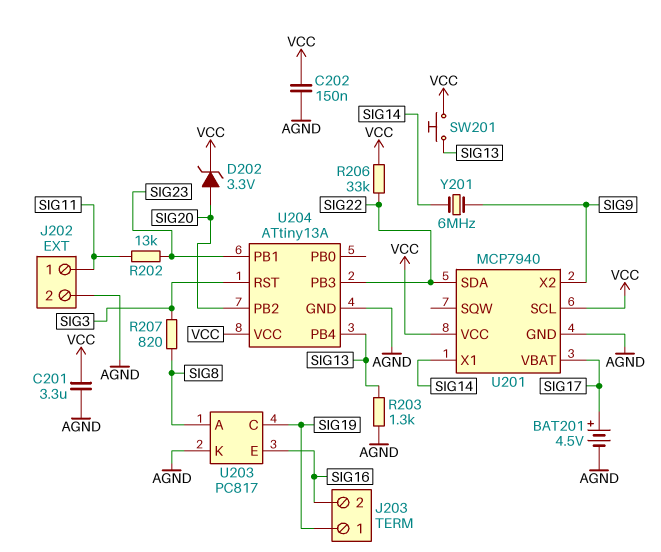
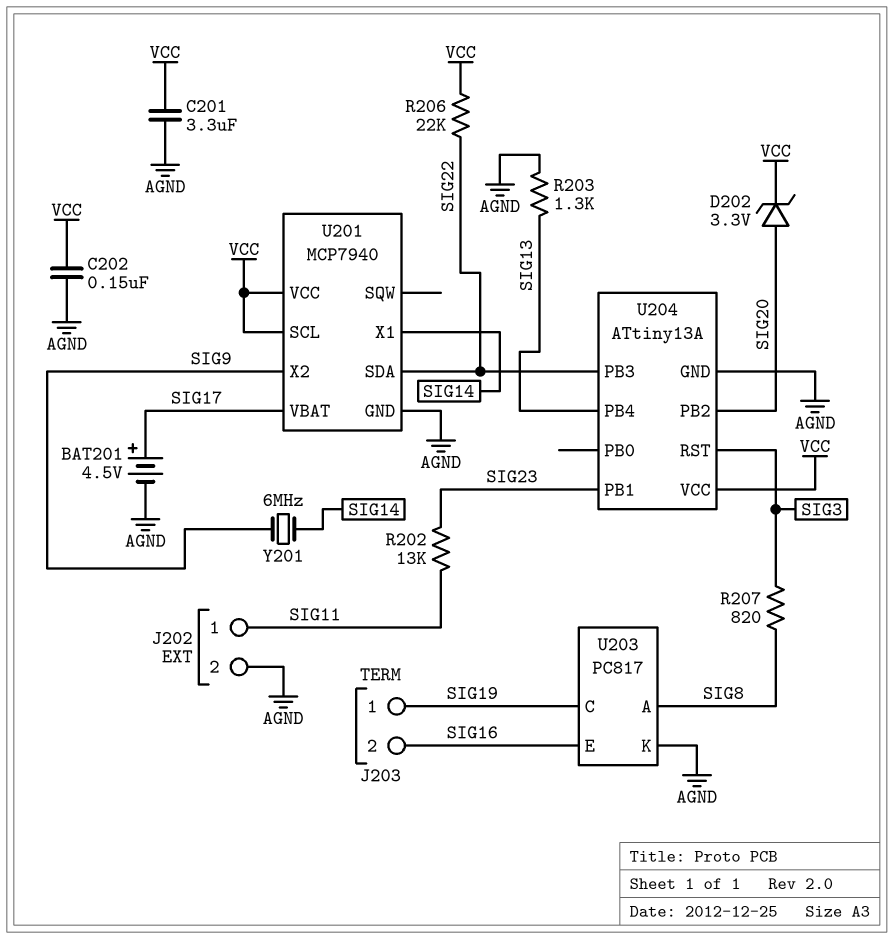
R206: 33k (SIG22, VCC) -> 22k (SIG22, VCC)
SW201: button (SIG13, VCC) -> none

